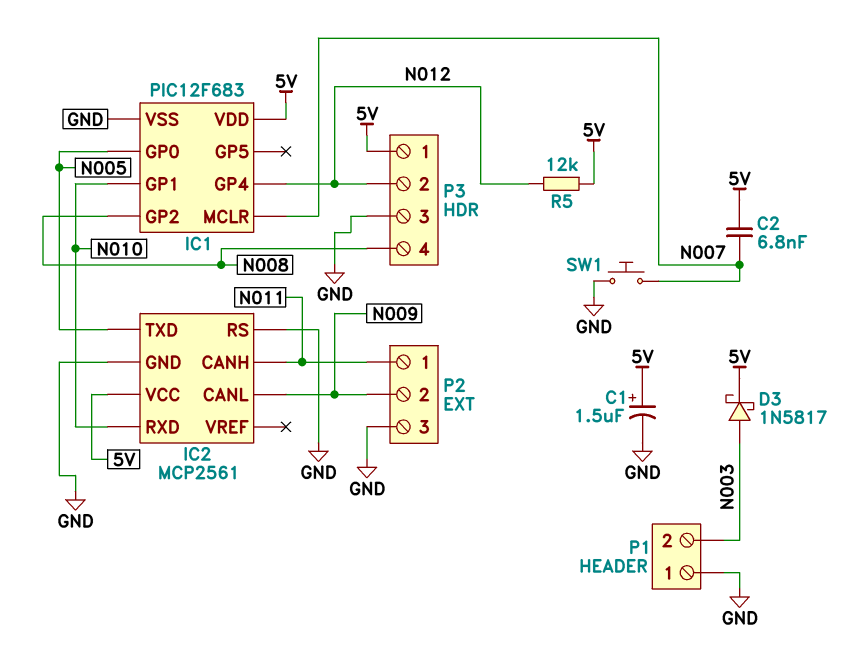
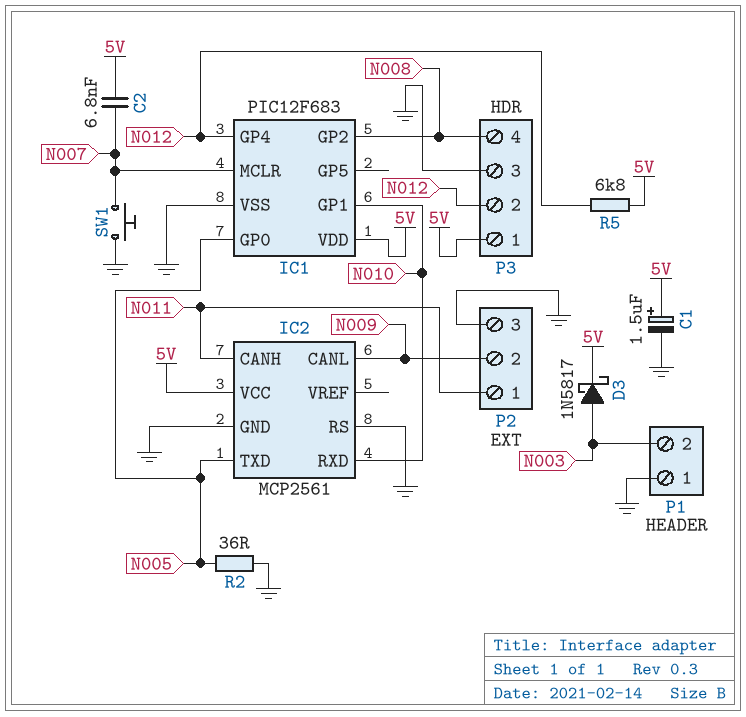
R2: none -> 36 (GND, N005)
R5: 12k (5V, N012) -> 6.8k (5V, N012)

